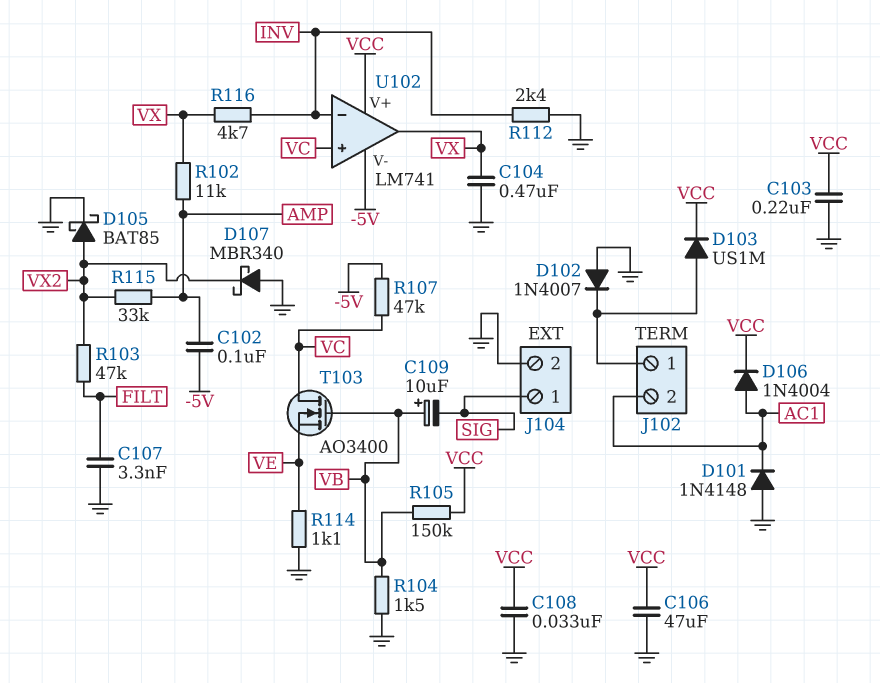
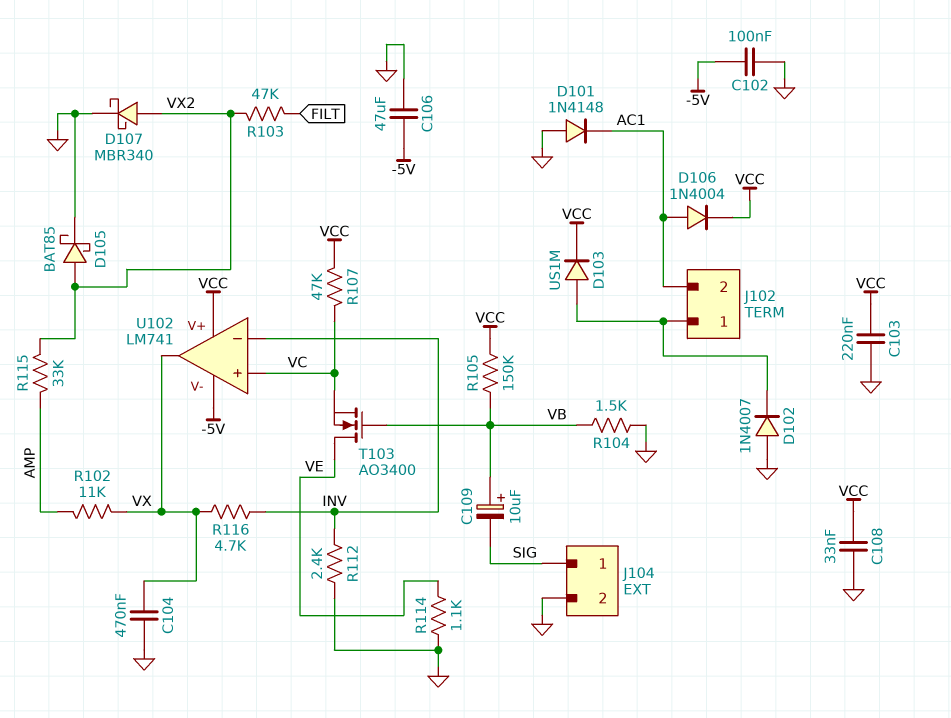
C102: 100nF (-5V, AMP) -> 100nF (-5V, GND)
C106: 47uF (GND, VCC) -> 47uF (-5V, GND)
C107: 3.3nF (FILT, GND) -> none
D107: schottky MBR340 (A GND, K VX2) -> schottky MBR340 (A VX2, K GND)
R107: 47k (-5V, VC) -> 47k (VC, VCC)
T103: NMOS AO3400 (G VB, D VC, S VE) -> NMOS AO3400 (G VB, D VE, S VC)

